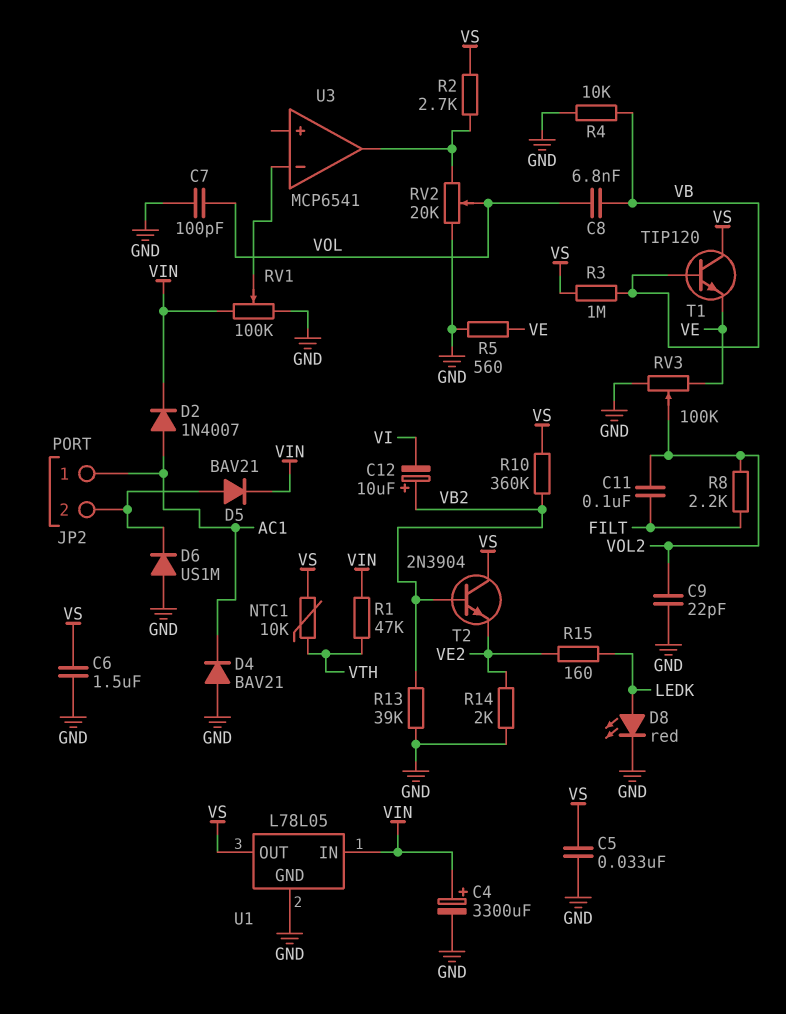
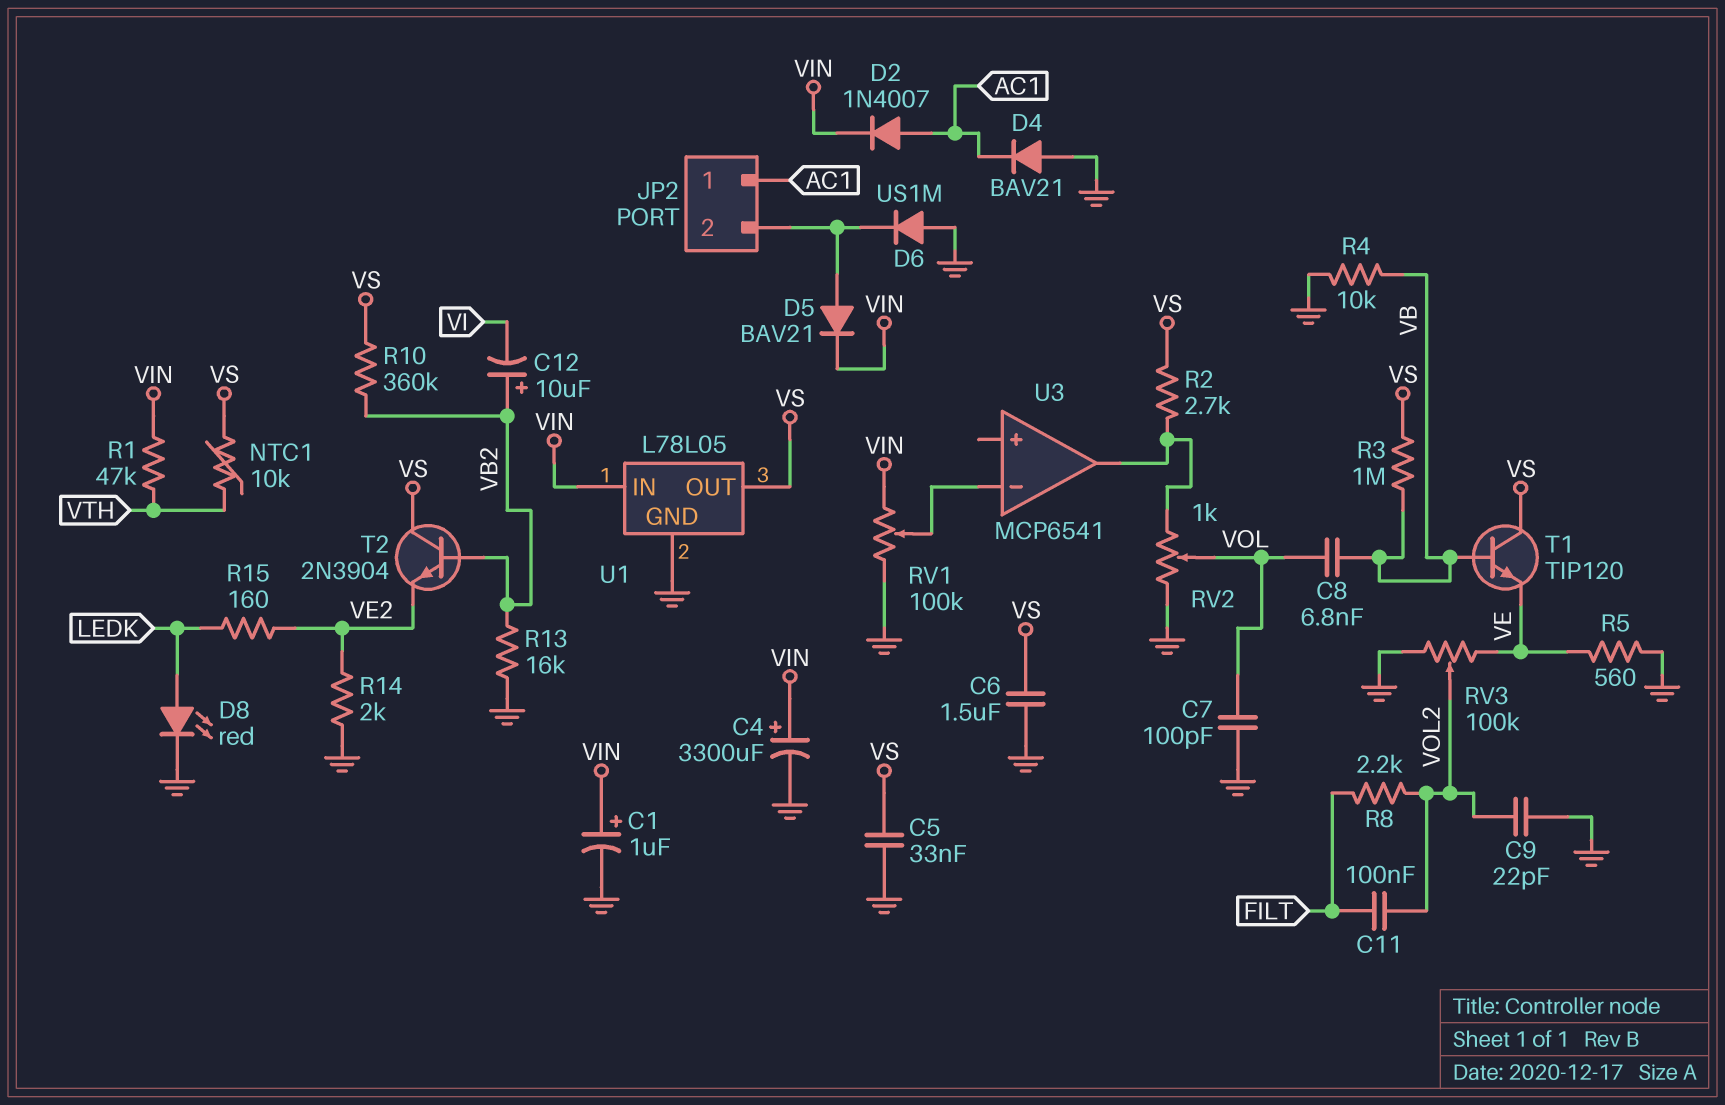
C1: none -> 1uF (plus VIN, minus GND)
R13: 39k (GND, VB2) -> 16k (GND, VB2)
RV2: 20k (GND, U3/out, wiper VOL) -> 1k (GND, U3/out, wiper VOL)

